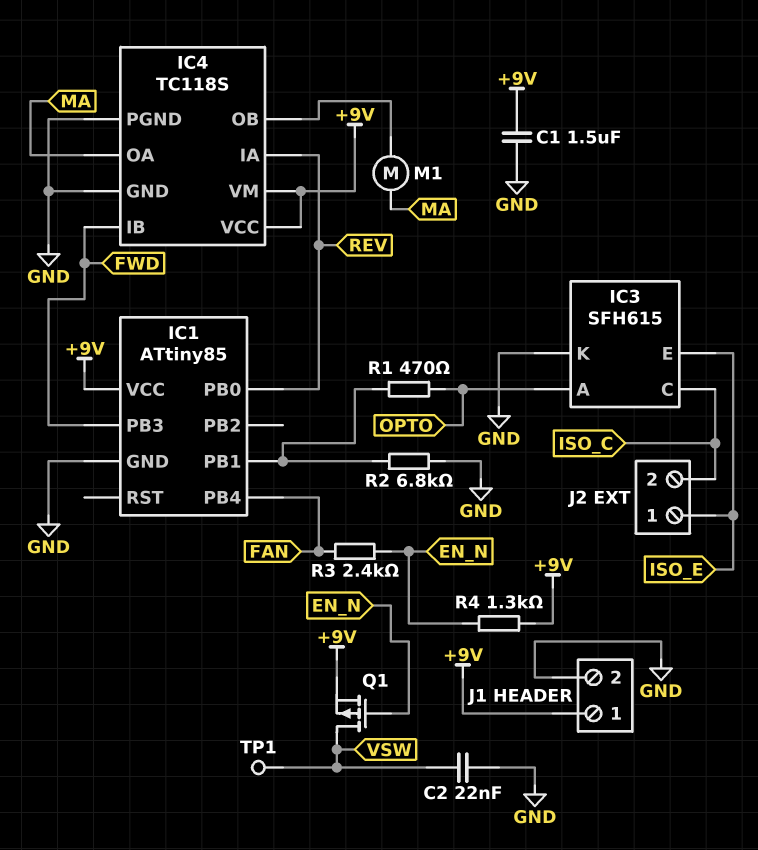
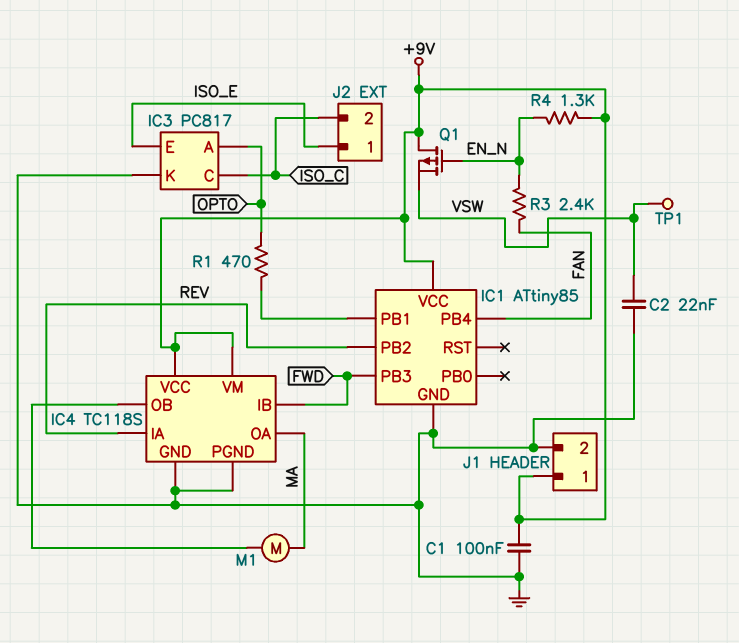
C1: 1.5uF (+9V, GND) -> 100nF (+9V, GND)
IC1 pin PB0: REV -> none
IC1 pin PB2: none -> REV
IC3: SFH615 -> PC817
Q1: PMOS (G EN_N, D VSW, S +9V) -> PMOS (G EN_N, D +9V, S VSW)
R2: 6.8k (GND, IC1/PB1) -> none

